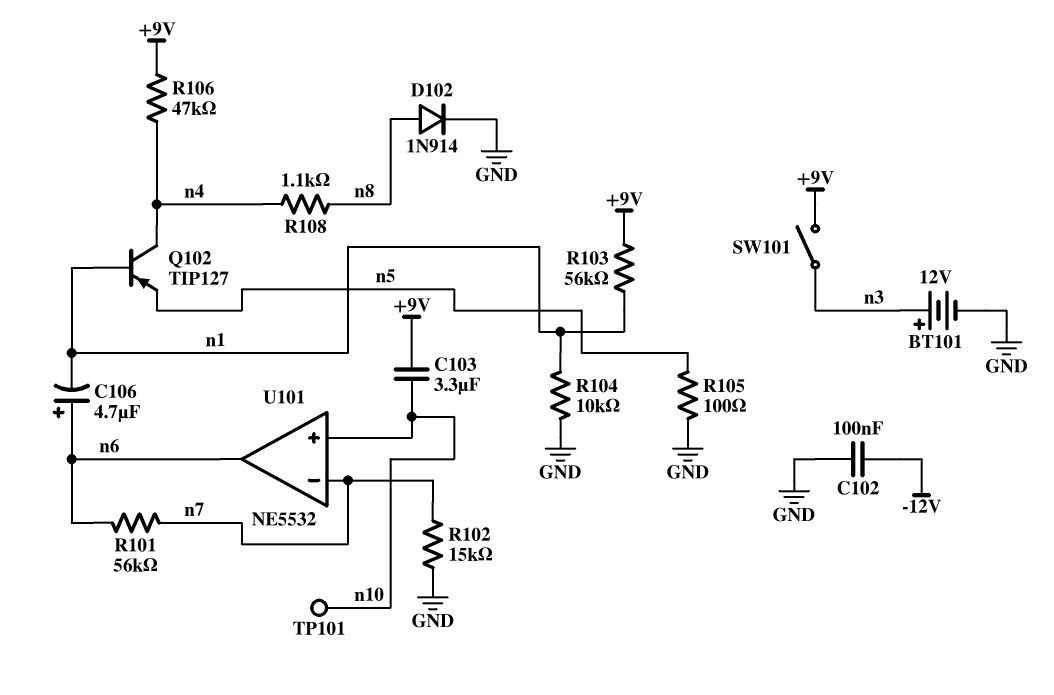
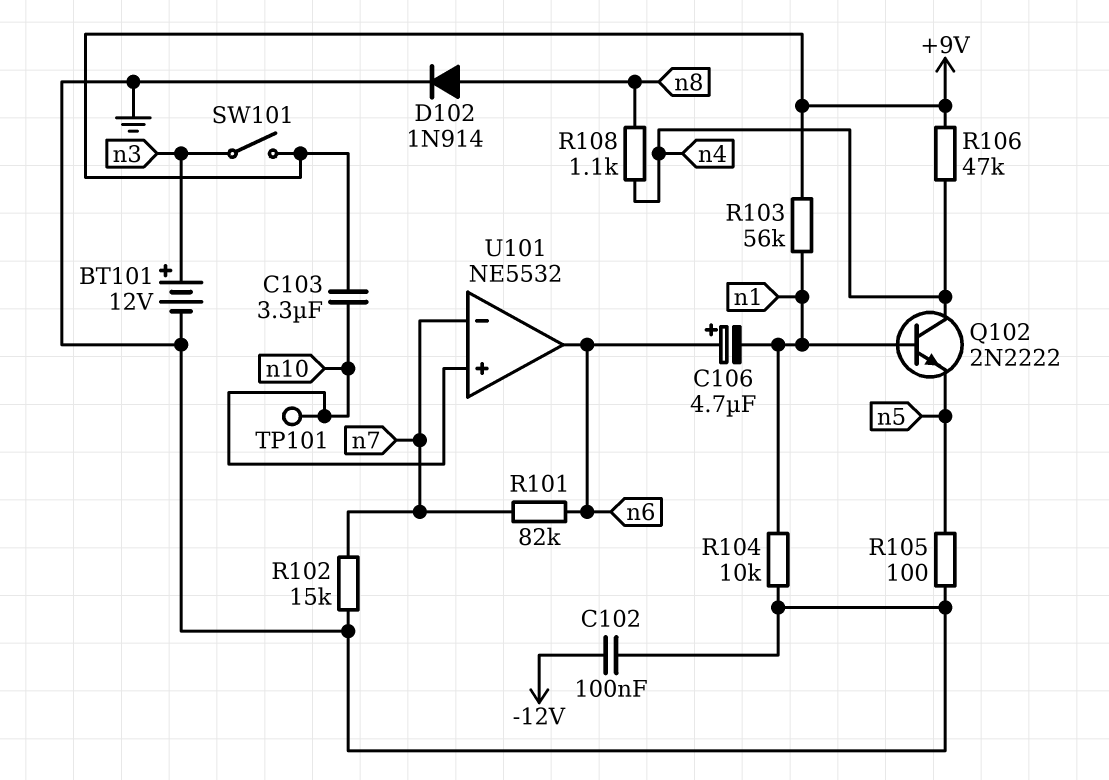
Q102: PNP TIP127 (B n1, C n4, E n5) -> NPN 2N2222 (B n1, C n4, E n5)
R101: 56k (n6, n7) -> 82k (n6, n7)

